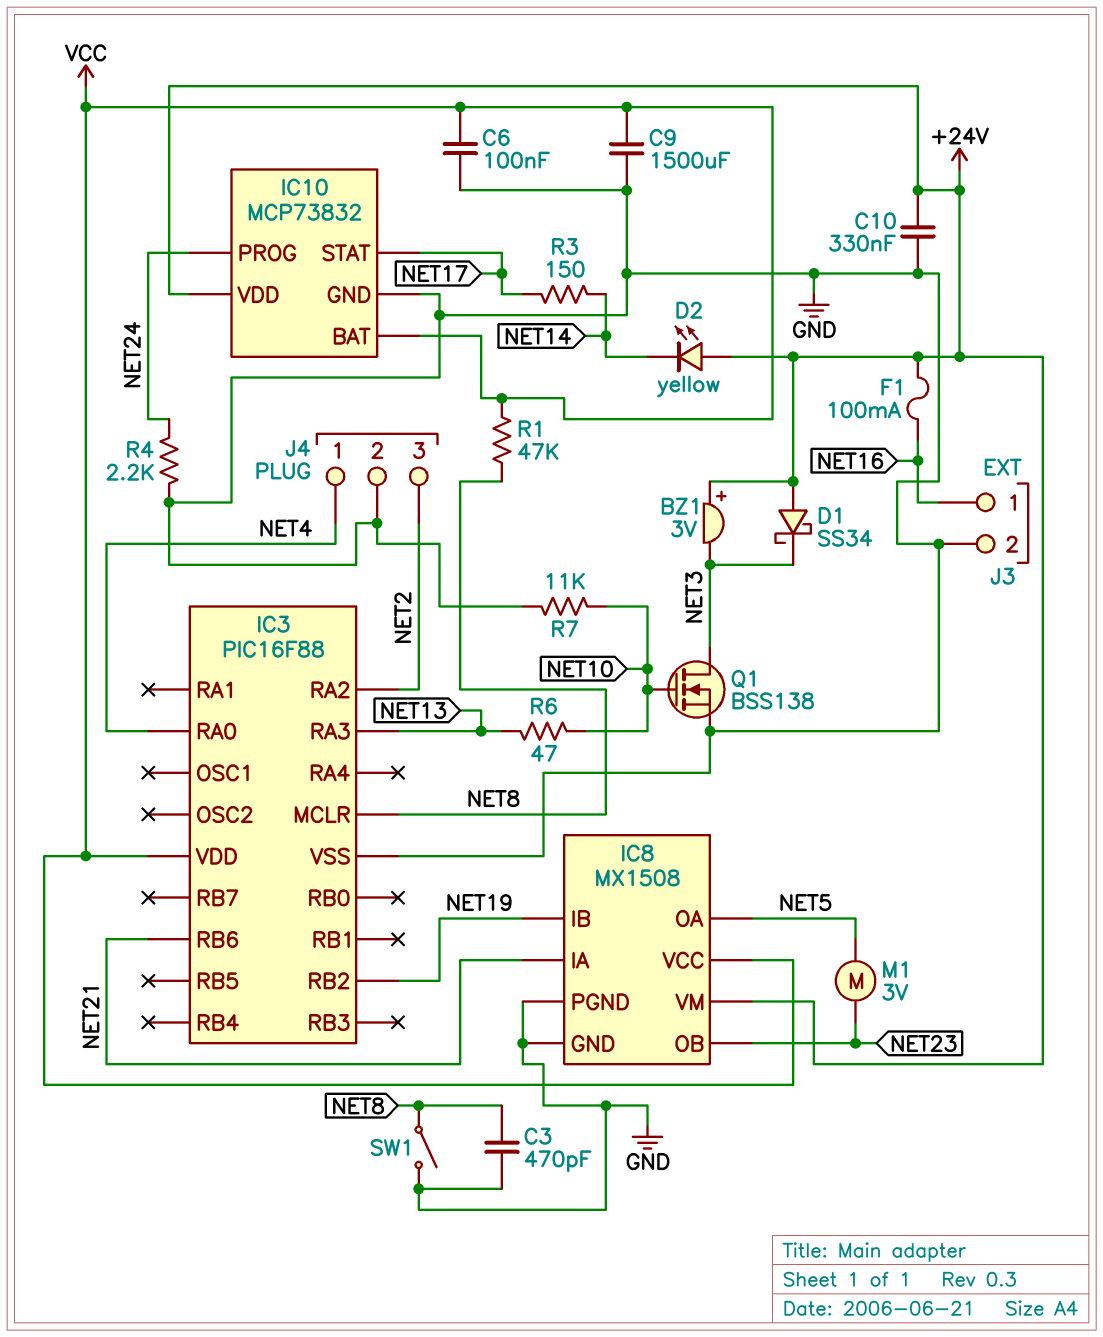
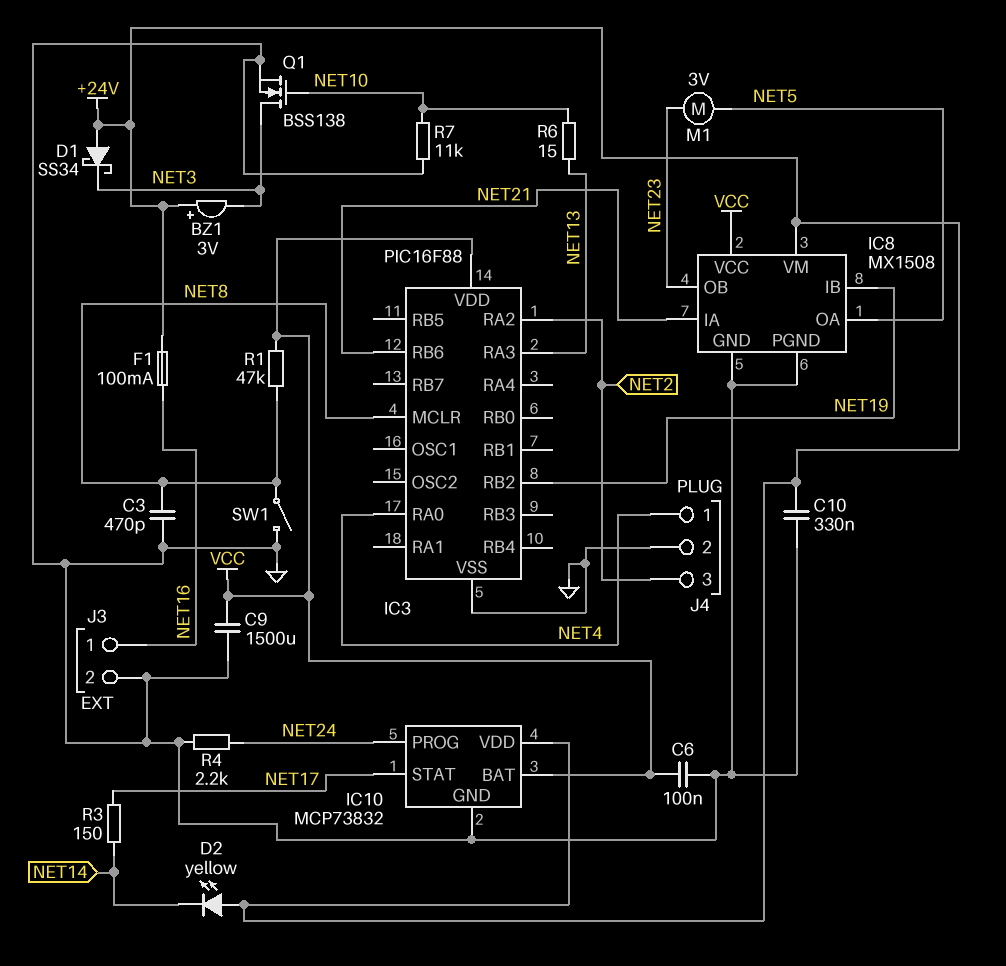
R6: 47 (NET10, NET13) -> 15 (NET10, NET13)

